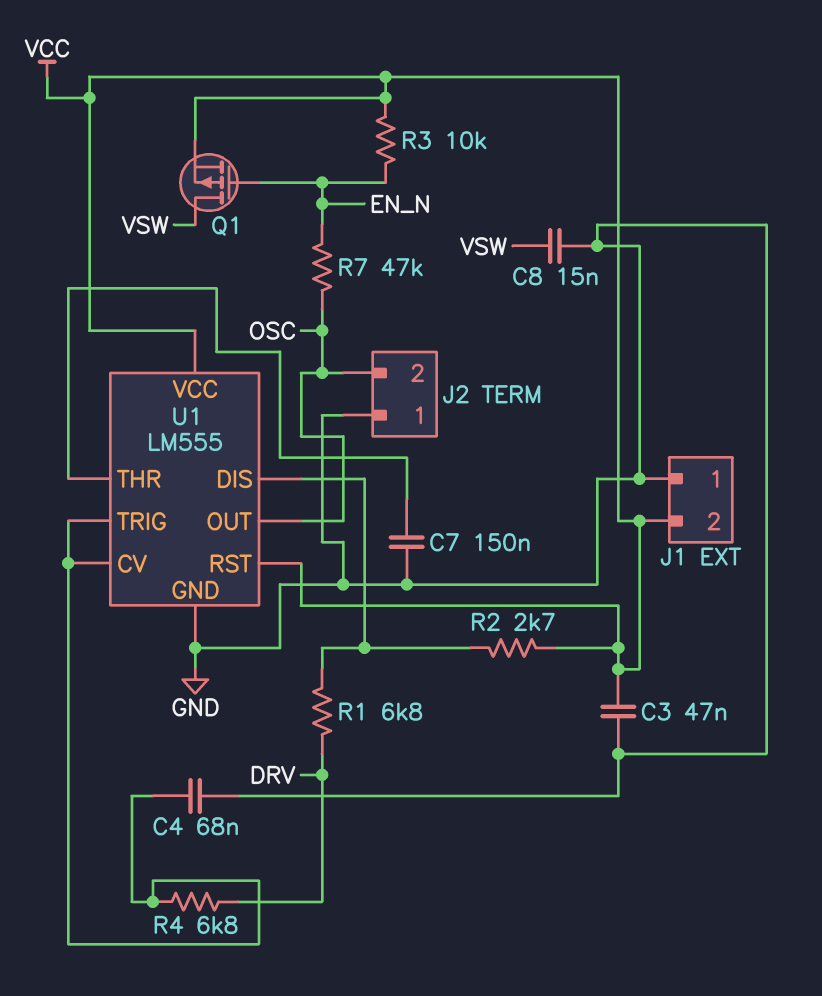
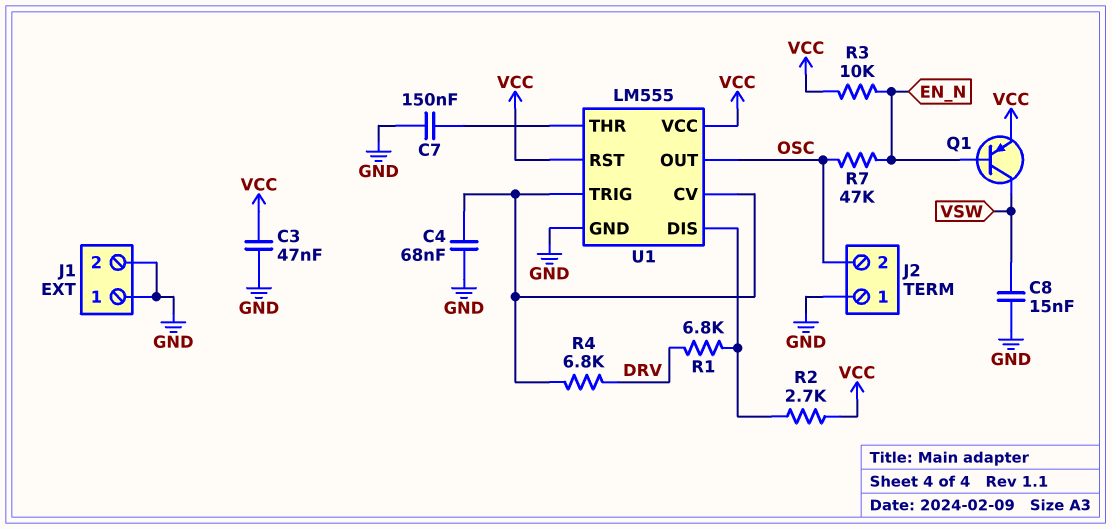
J1 pin 2: VCC -> GND
Q1: PMOS (G EN_N, D VSW, S VCC) -> PNP (B EN_N, C VSW, E VCC)

